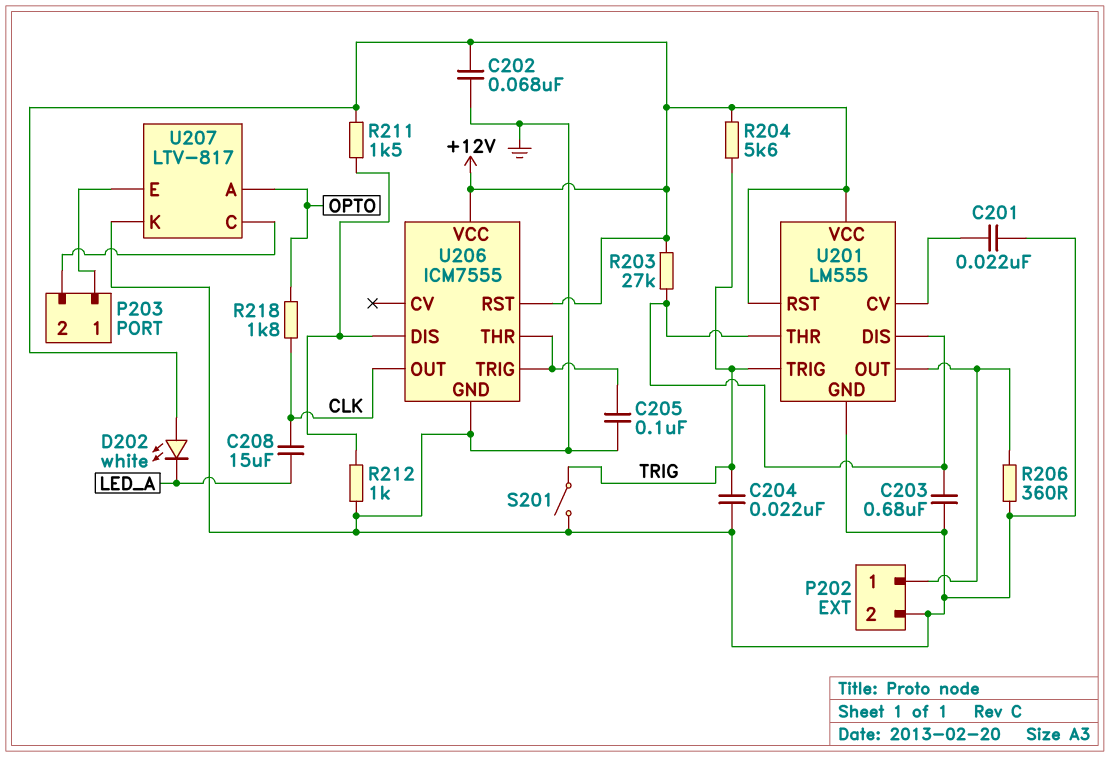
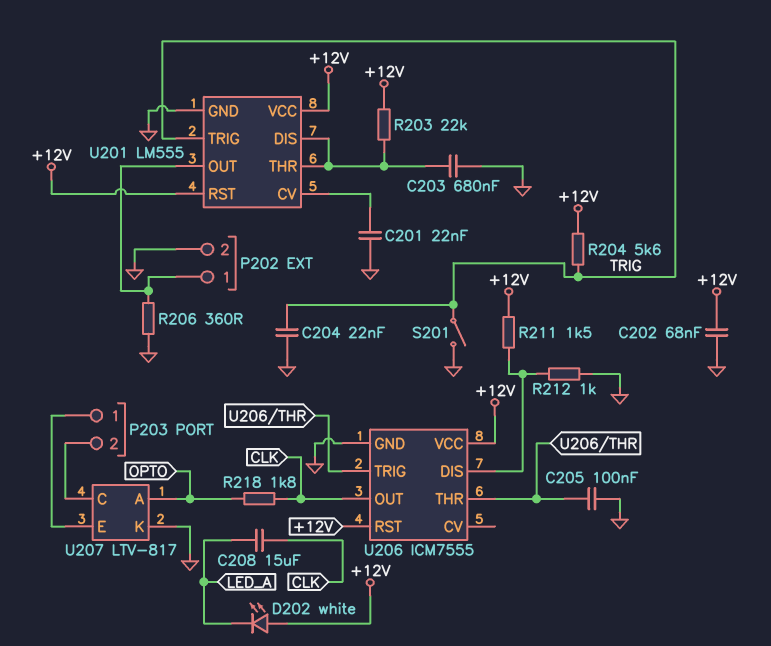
R203: 27k (+12V, U201/DIS) -> 22k (+12V, U201/DIS)

